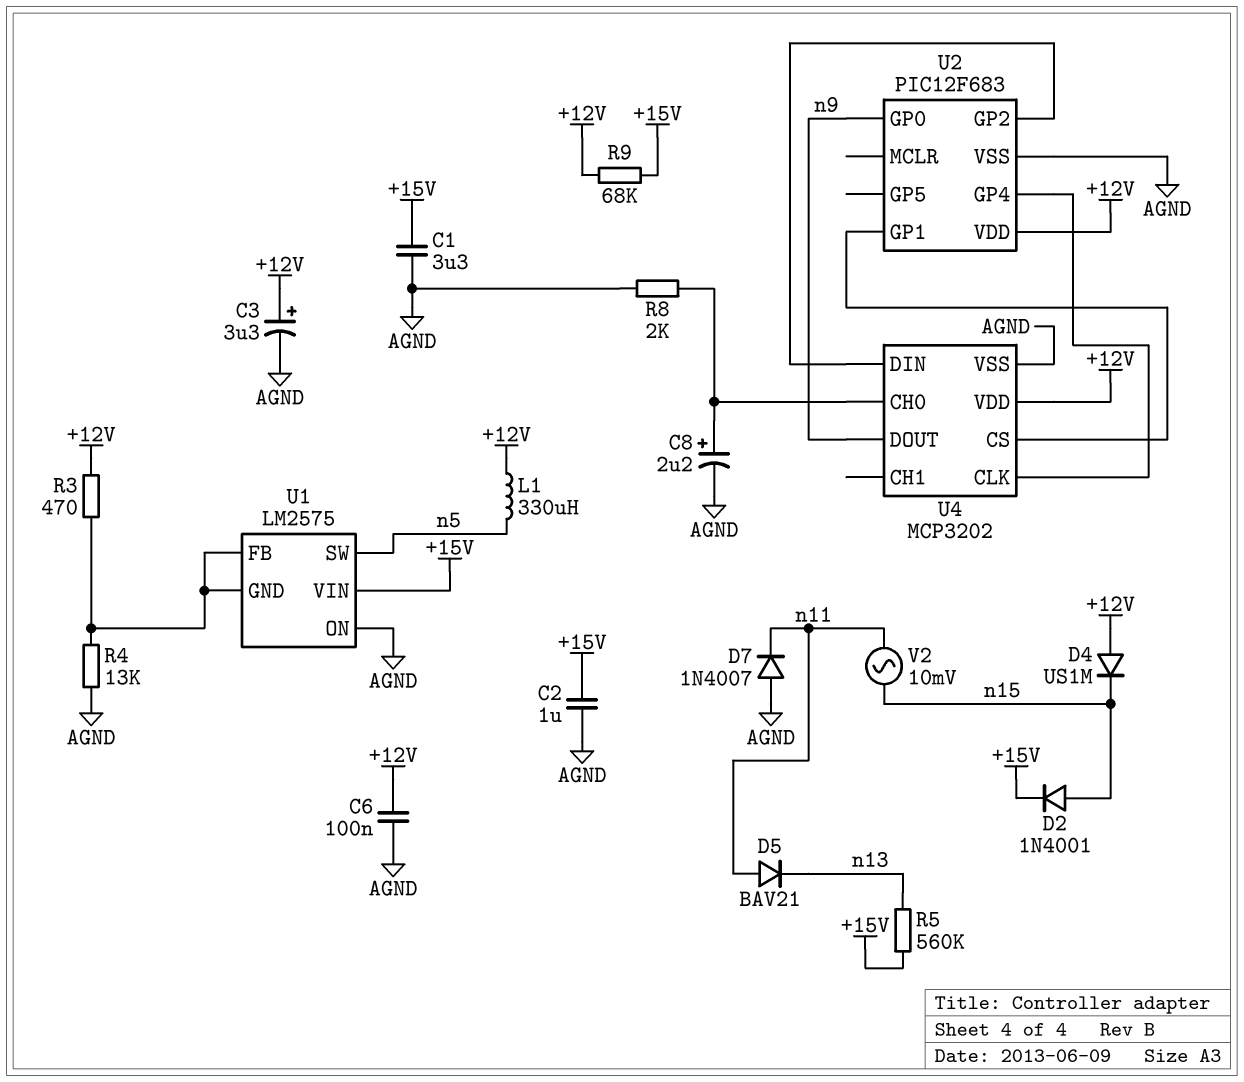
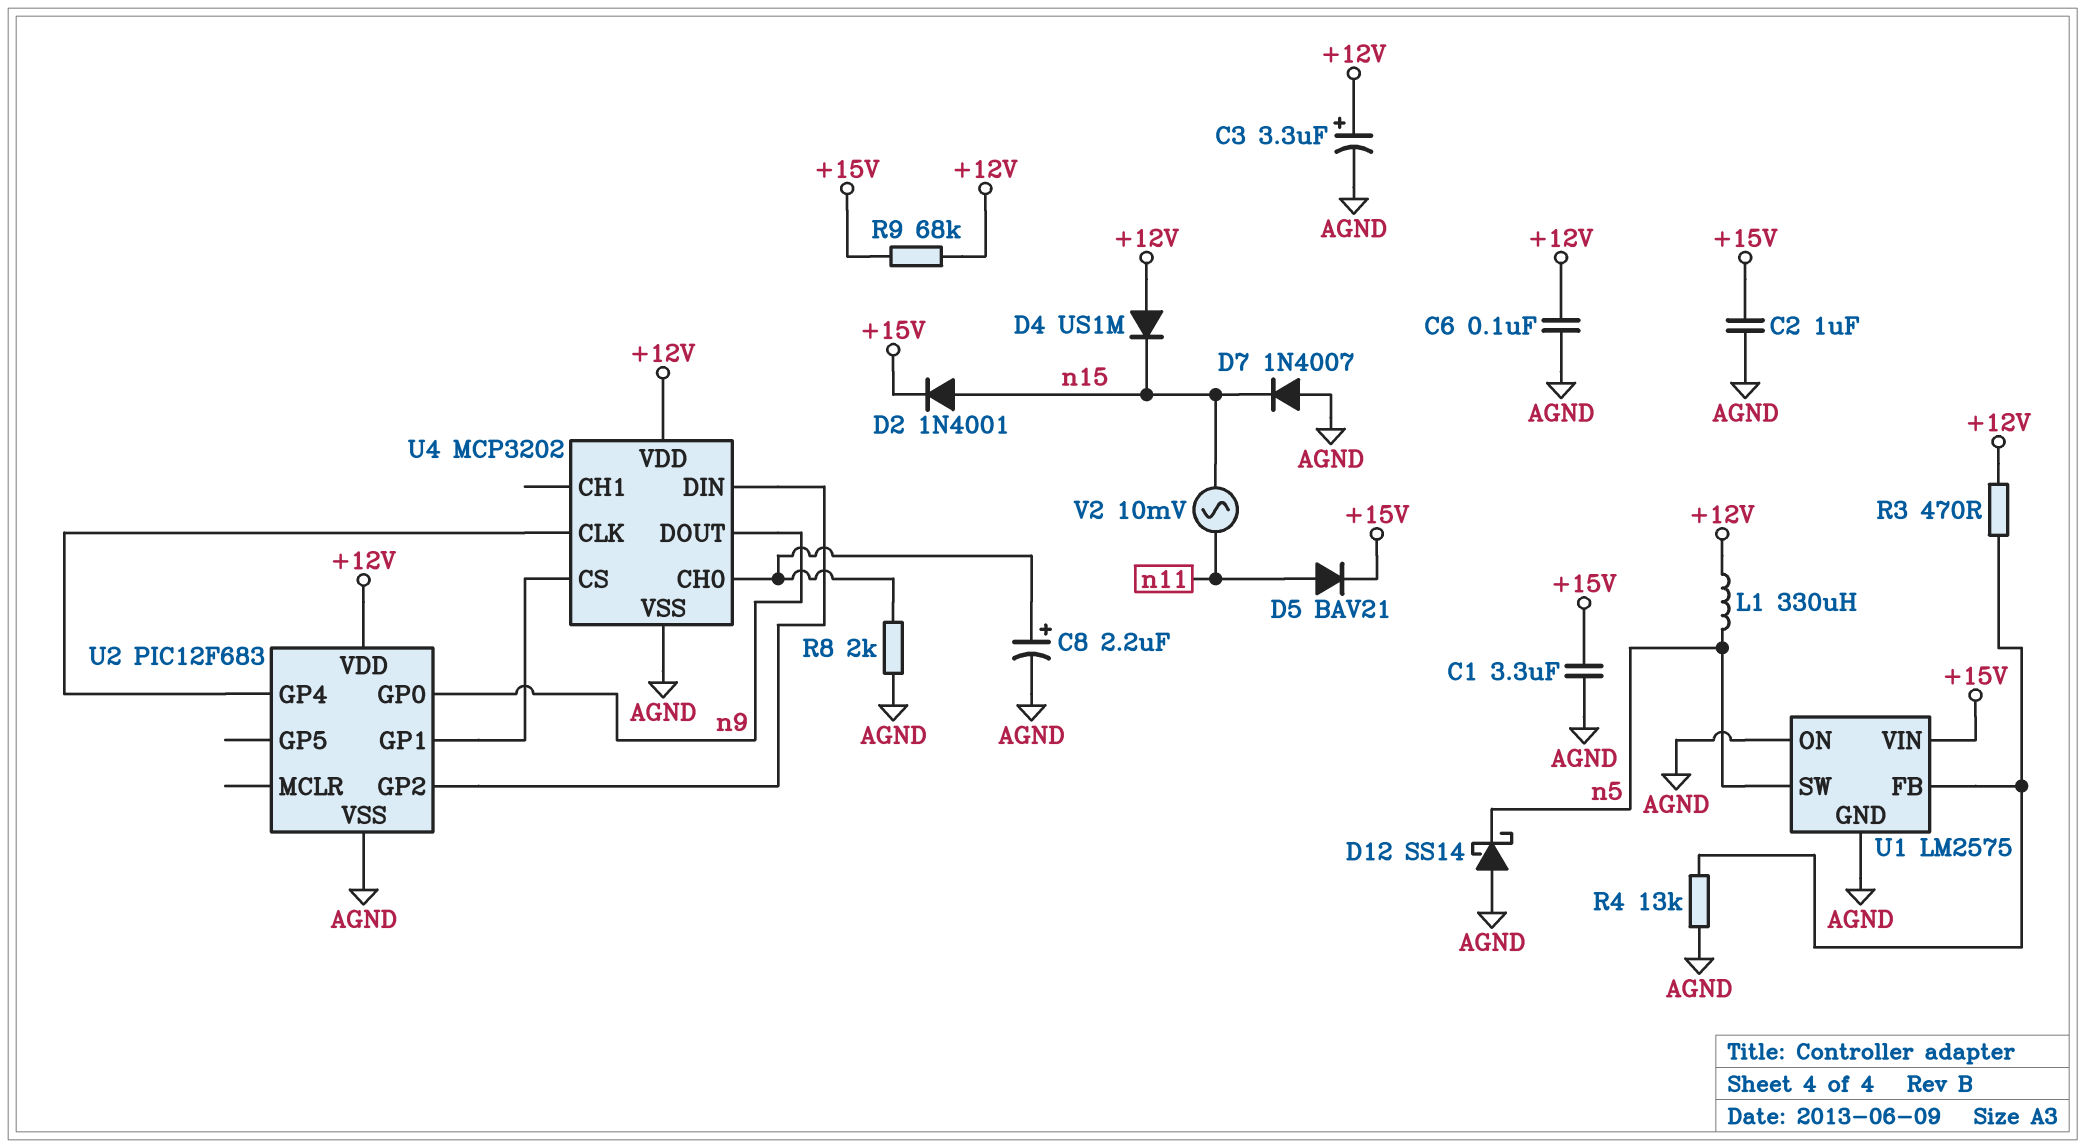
D5: diode BAV21 (A n11, K n13) -> diode BAV21 (A n11, K +15V)
D7: diode 1N4007 (A AGND, K n11) -> diode 1N4007 (A AGND, K n15)
D12: none -> schottky SS14 (A AGND, K n5)
R5: 560k (+15V, n13) -> none
U1 pin GND: U1/FB -> AGND

